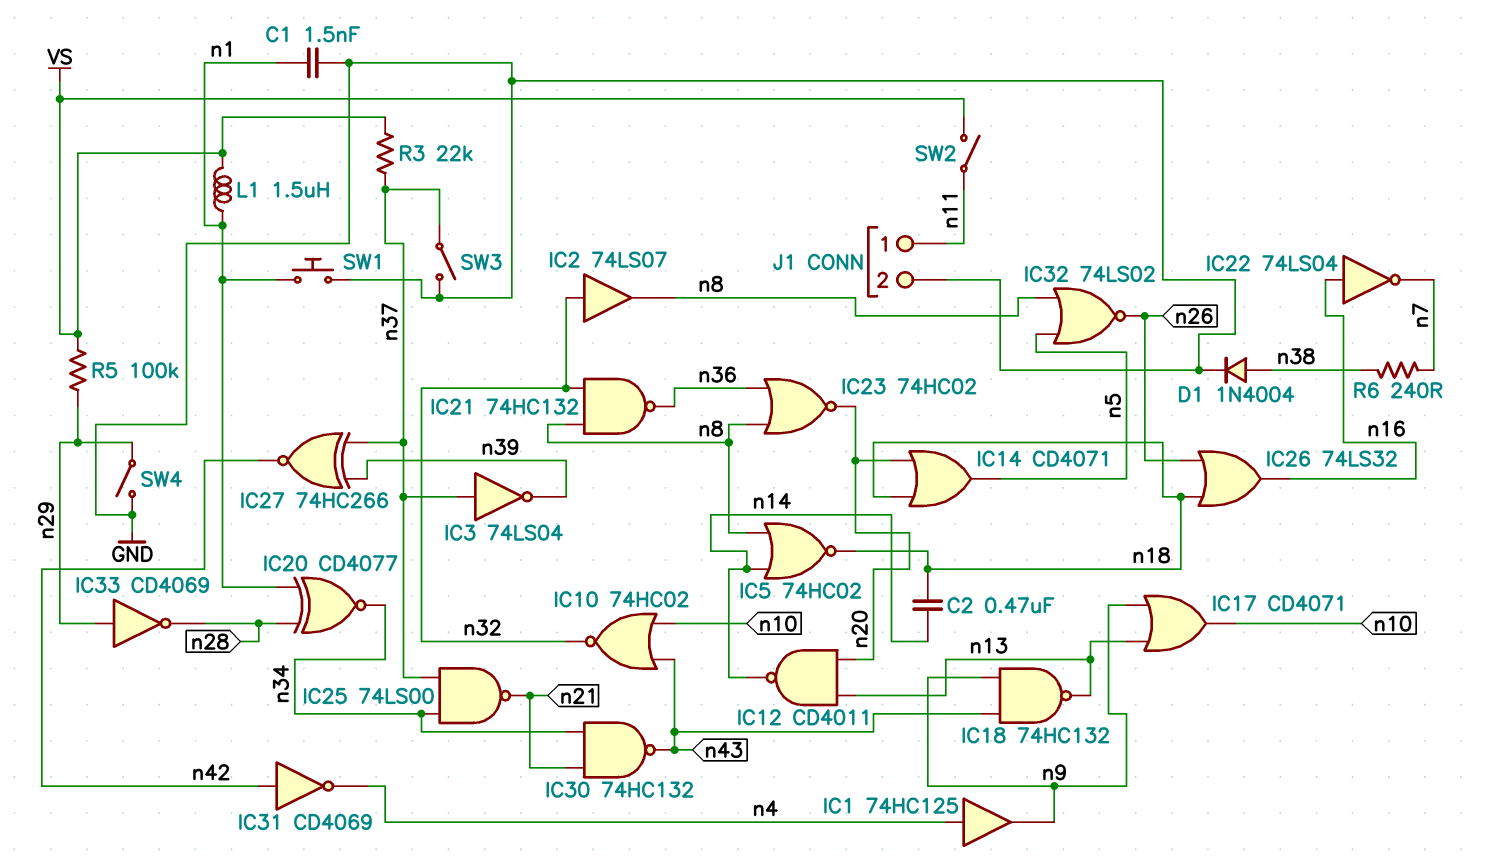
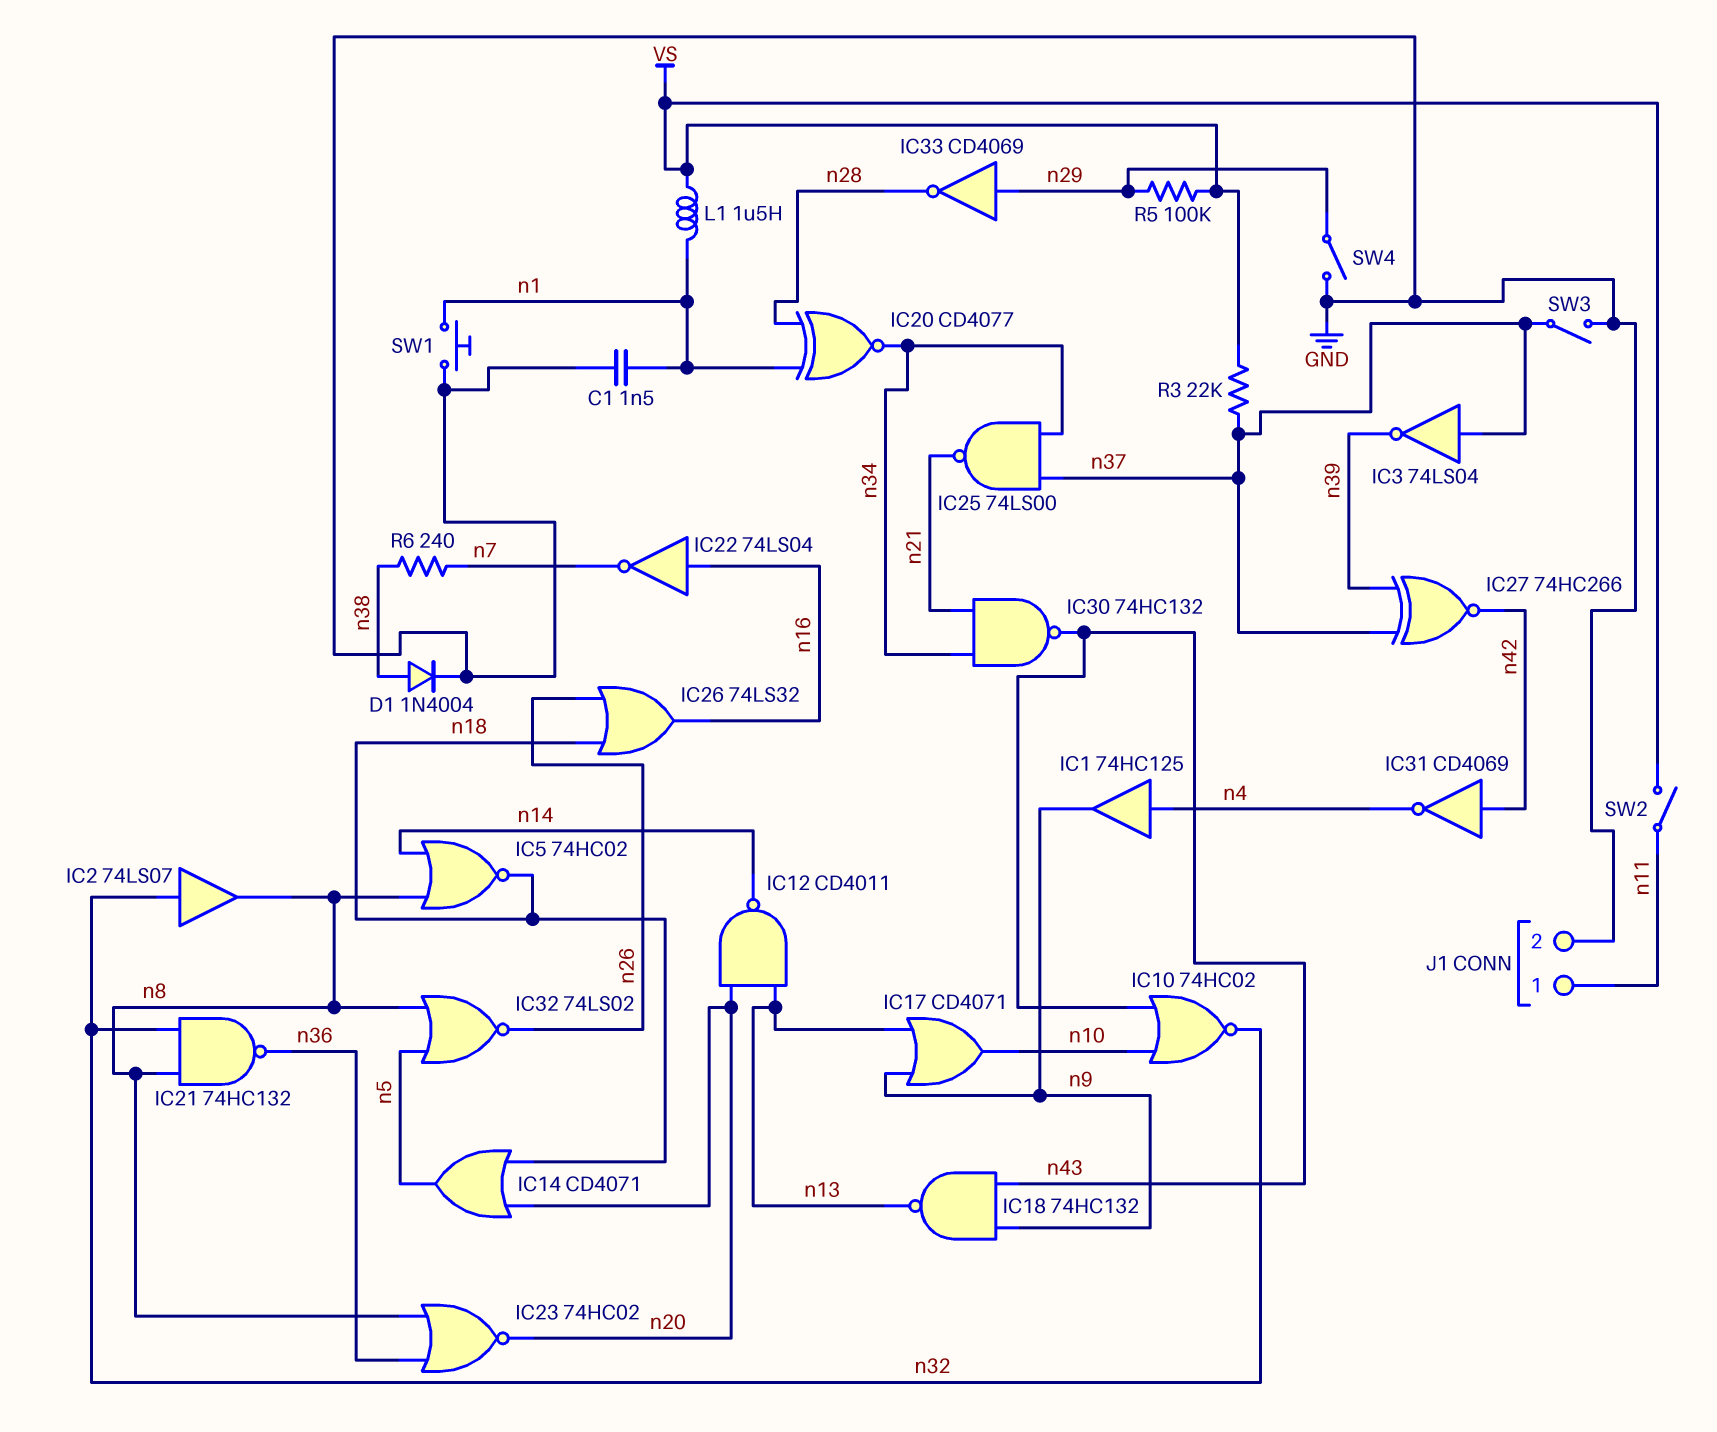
C2: 470nF (n14, n18) -> none

